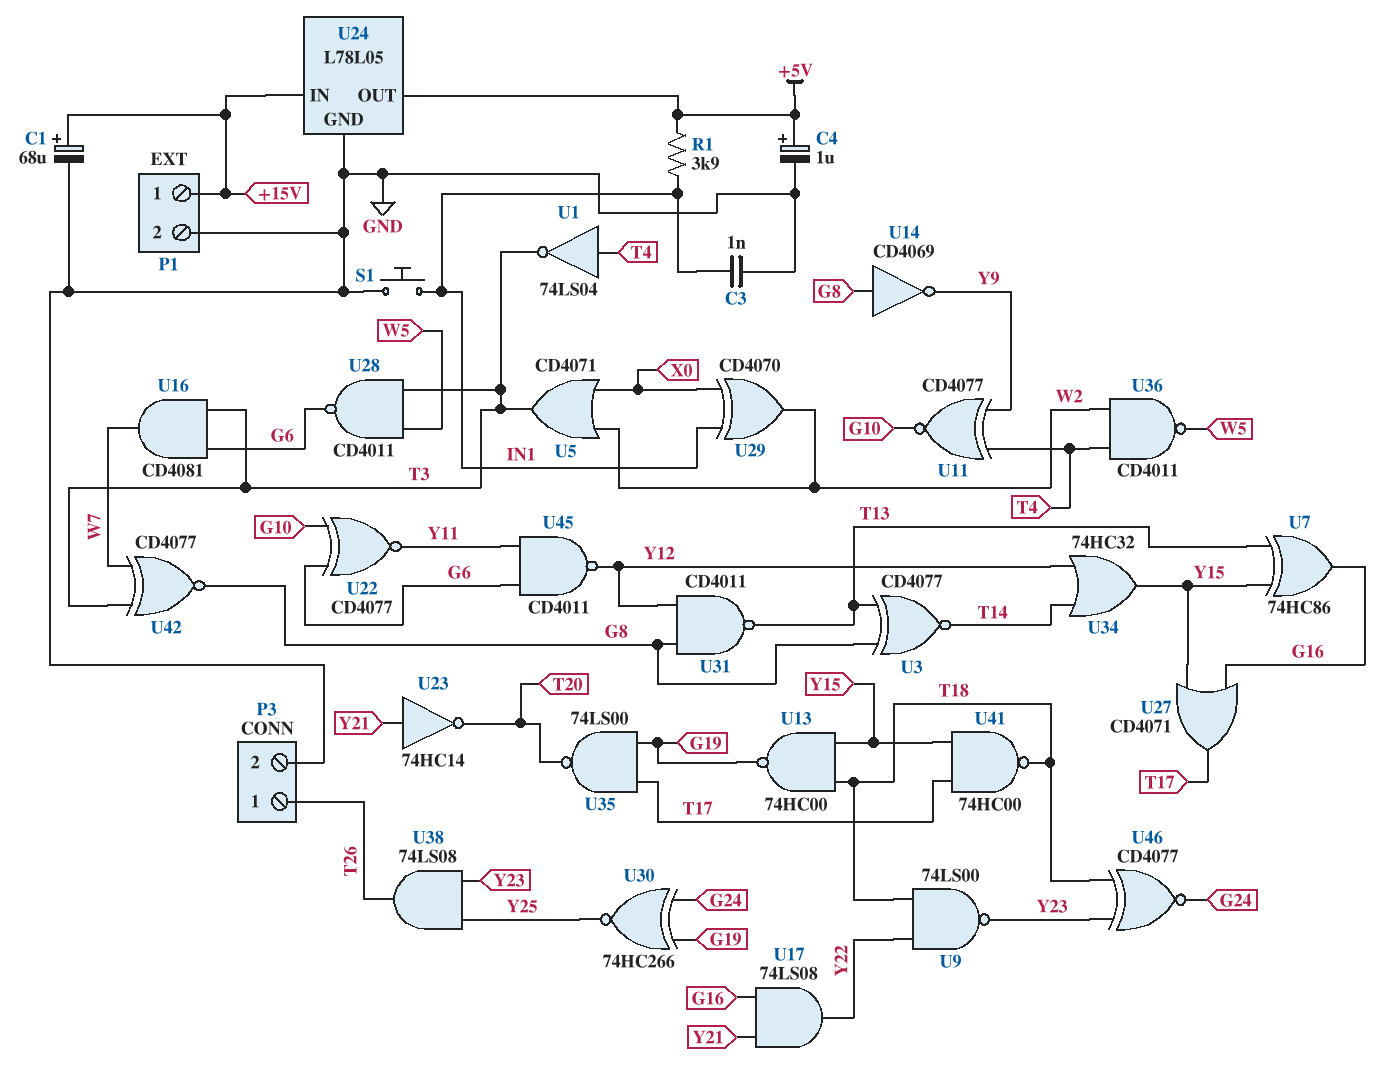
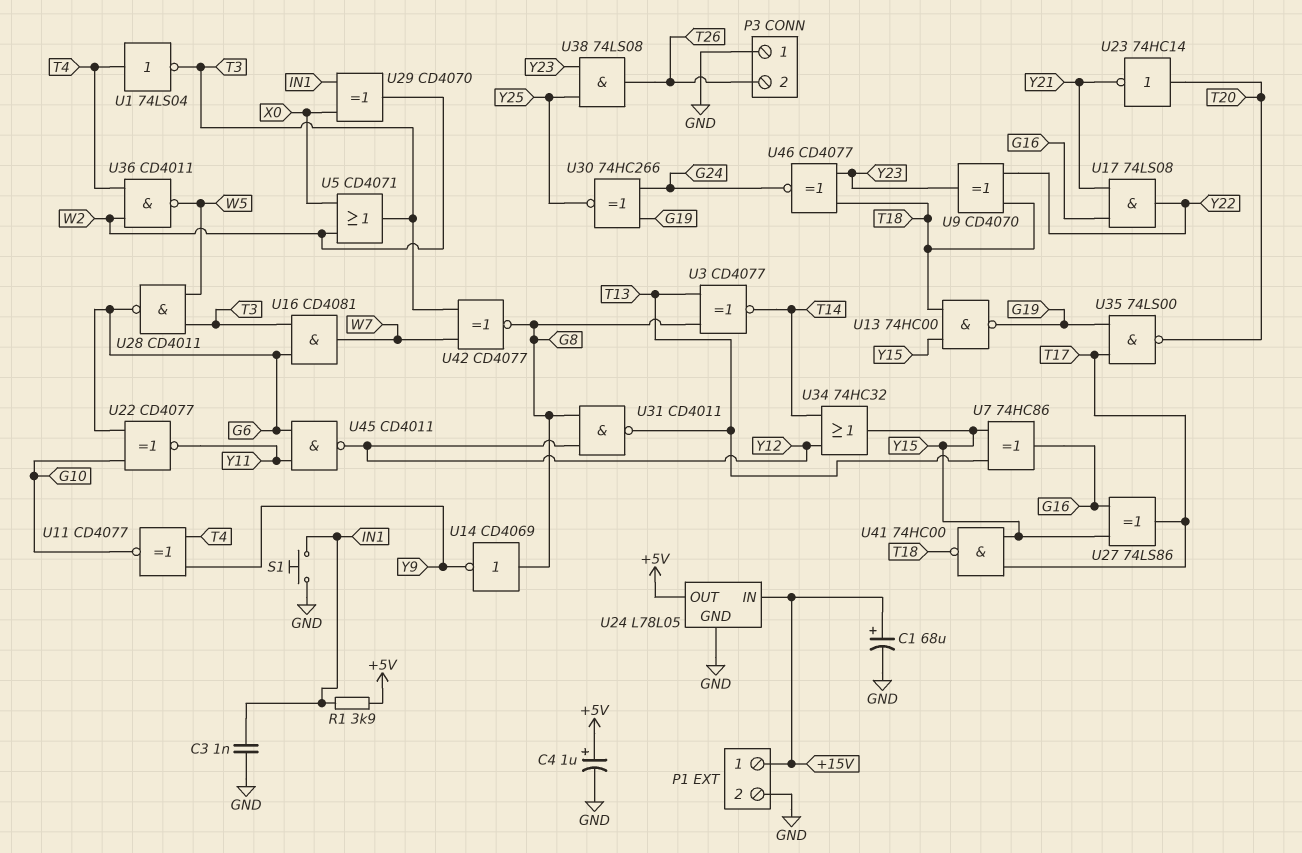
P3 pin 1: T26 -> GND
P3 pin 2: GND -> T26
U9: NAND 74LS00 (in T18, in Y22, out Y23) -> XOR CD4070 (in T18, in Y22, out Y23)
U23: NOT 74HC14 (in Y21, out T20) -> NOT 74HC14 (in T20, out Y21)
U27: OR CD4071 (in G16, in Y15, out T17) -> XOR 74LS86 (in G16, in Y15, out T17)

